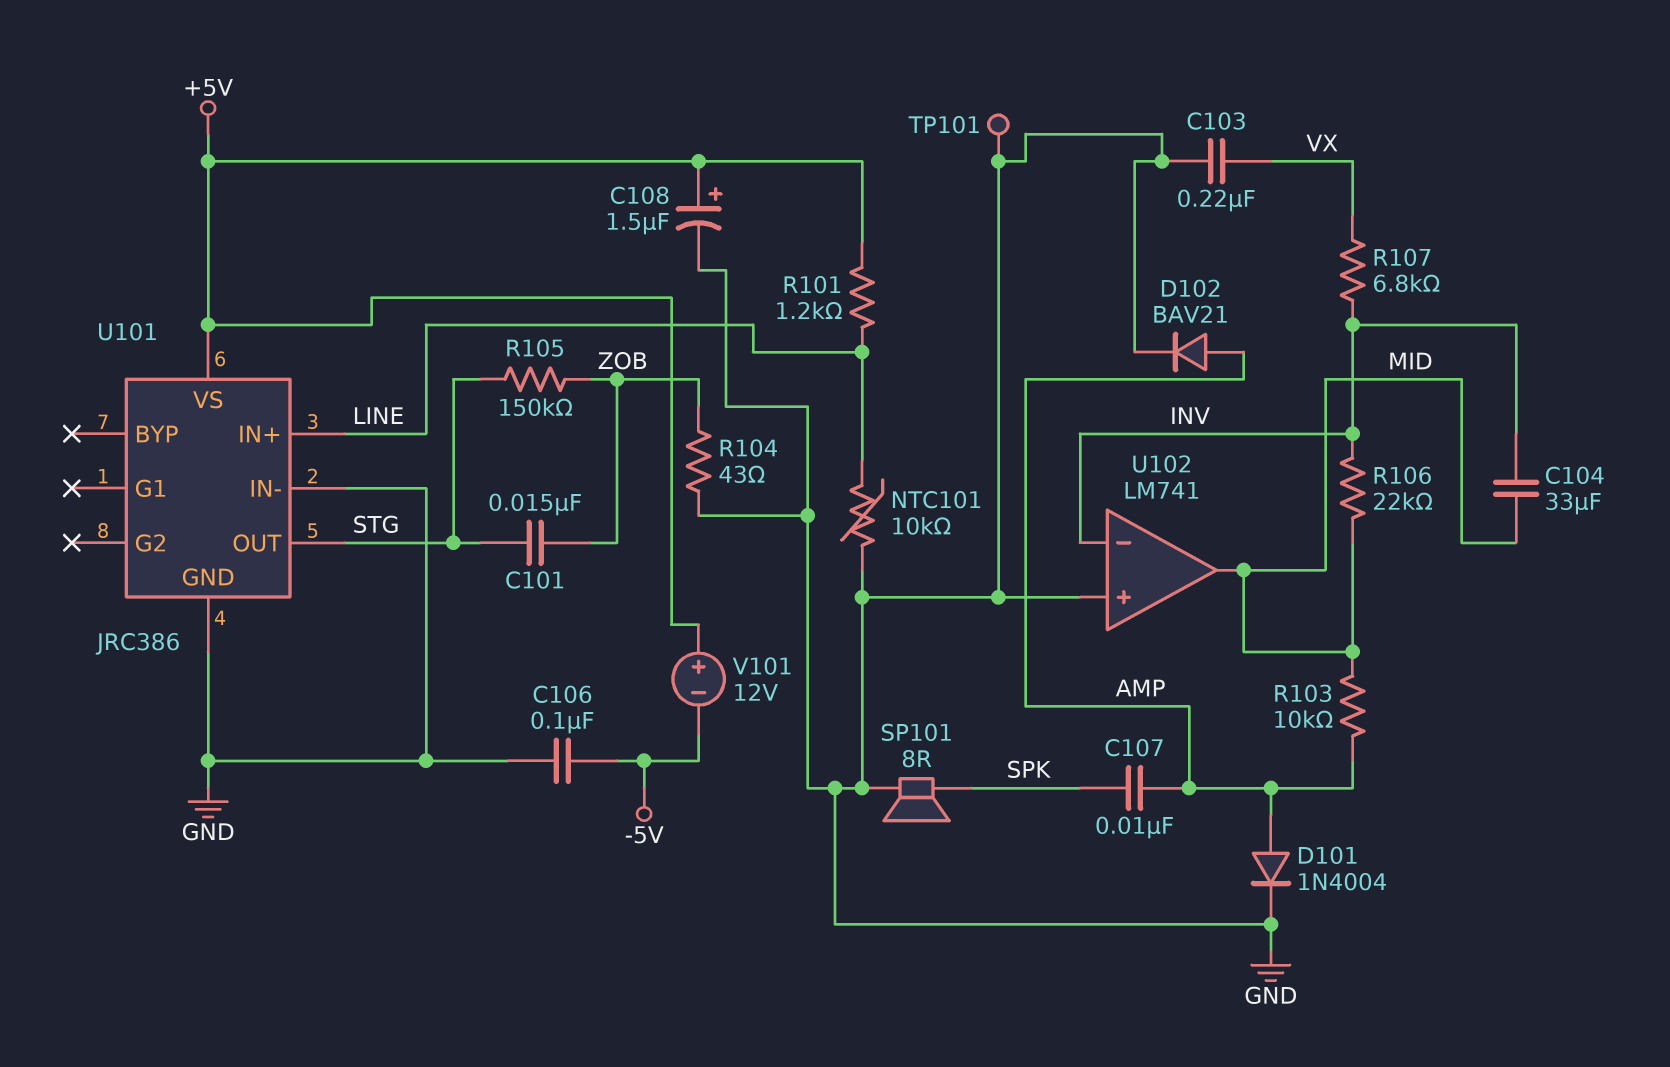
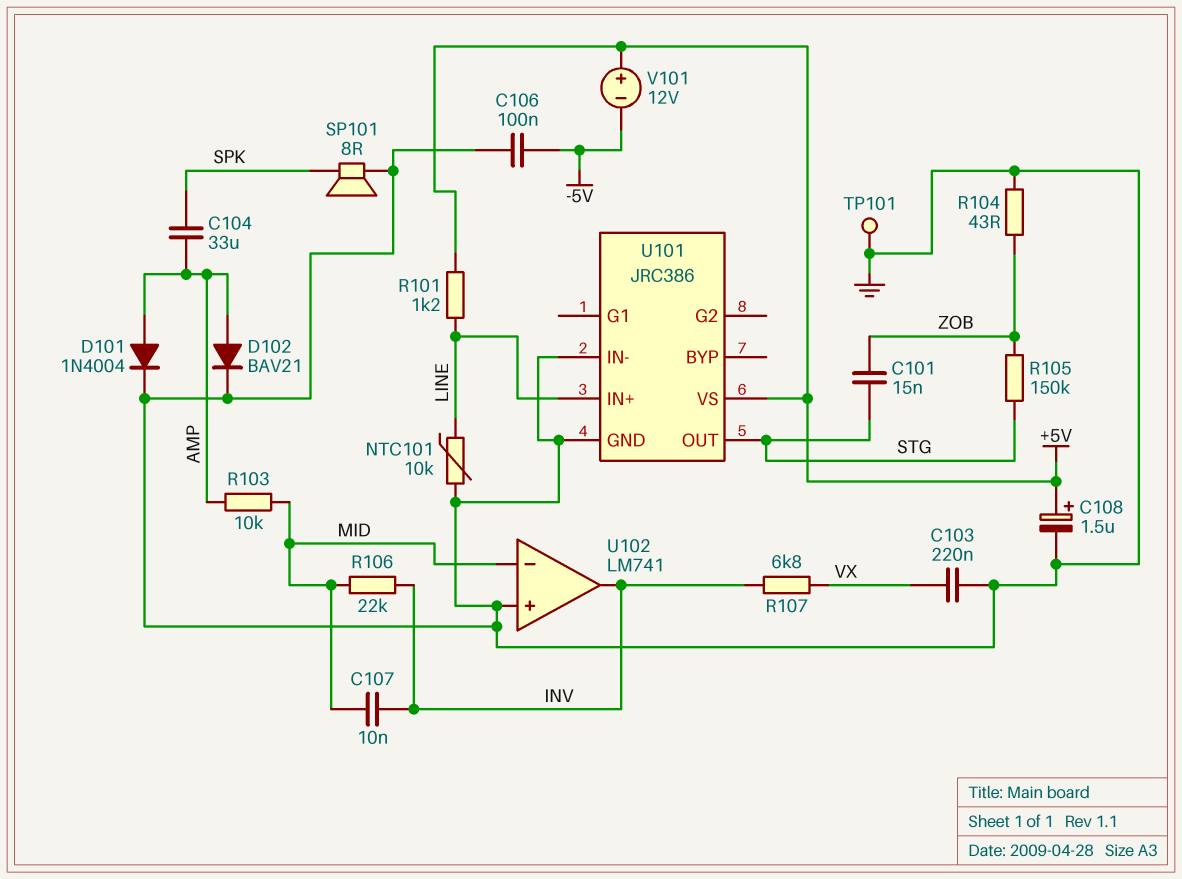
C104: 33uF (INV, MID) -> 33uF (AMP, SPK)
C107: 10nF (AMP, SPK) -> 10nF (INV, MID)
U102 pin in-: INV -> MID
U102 pin out: MID -> INV

